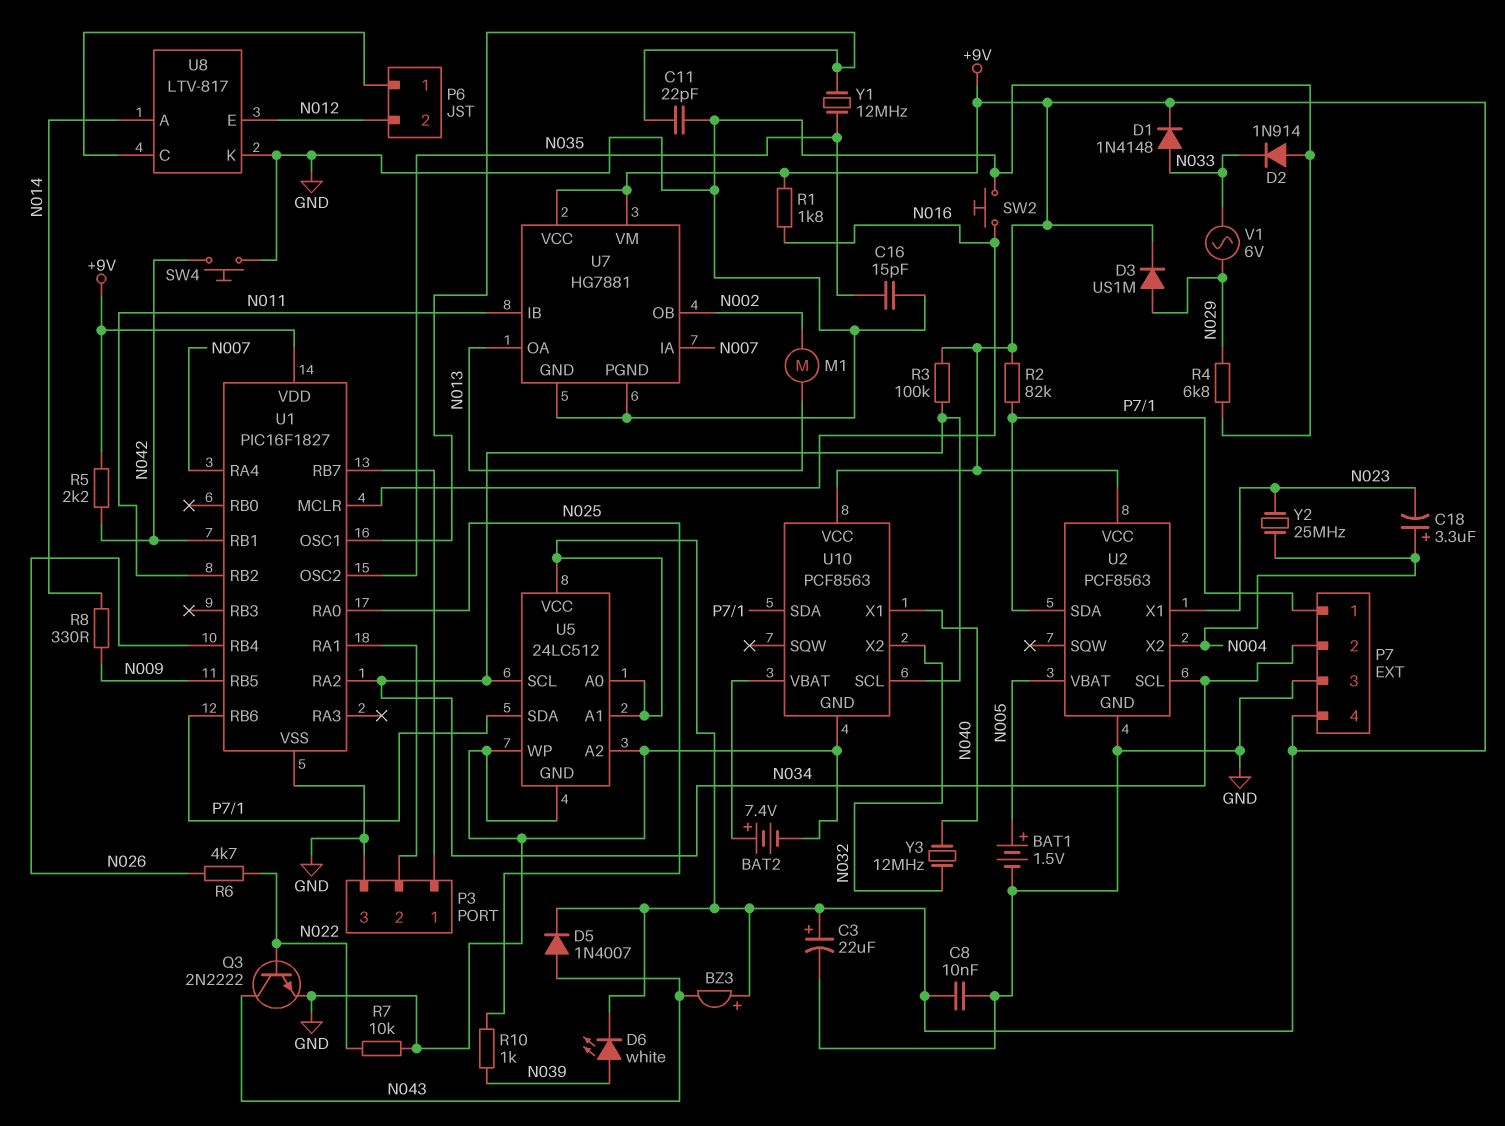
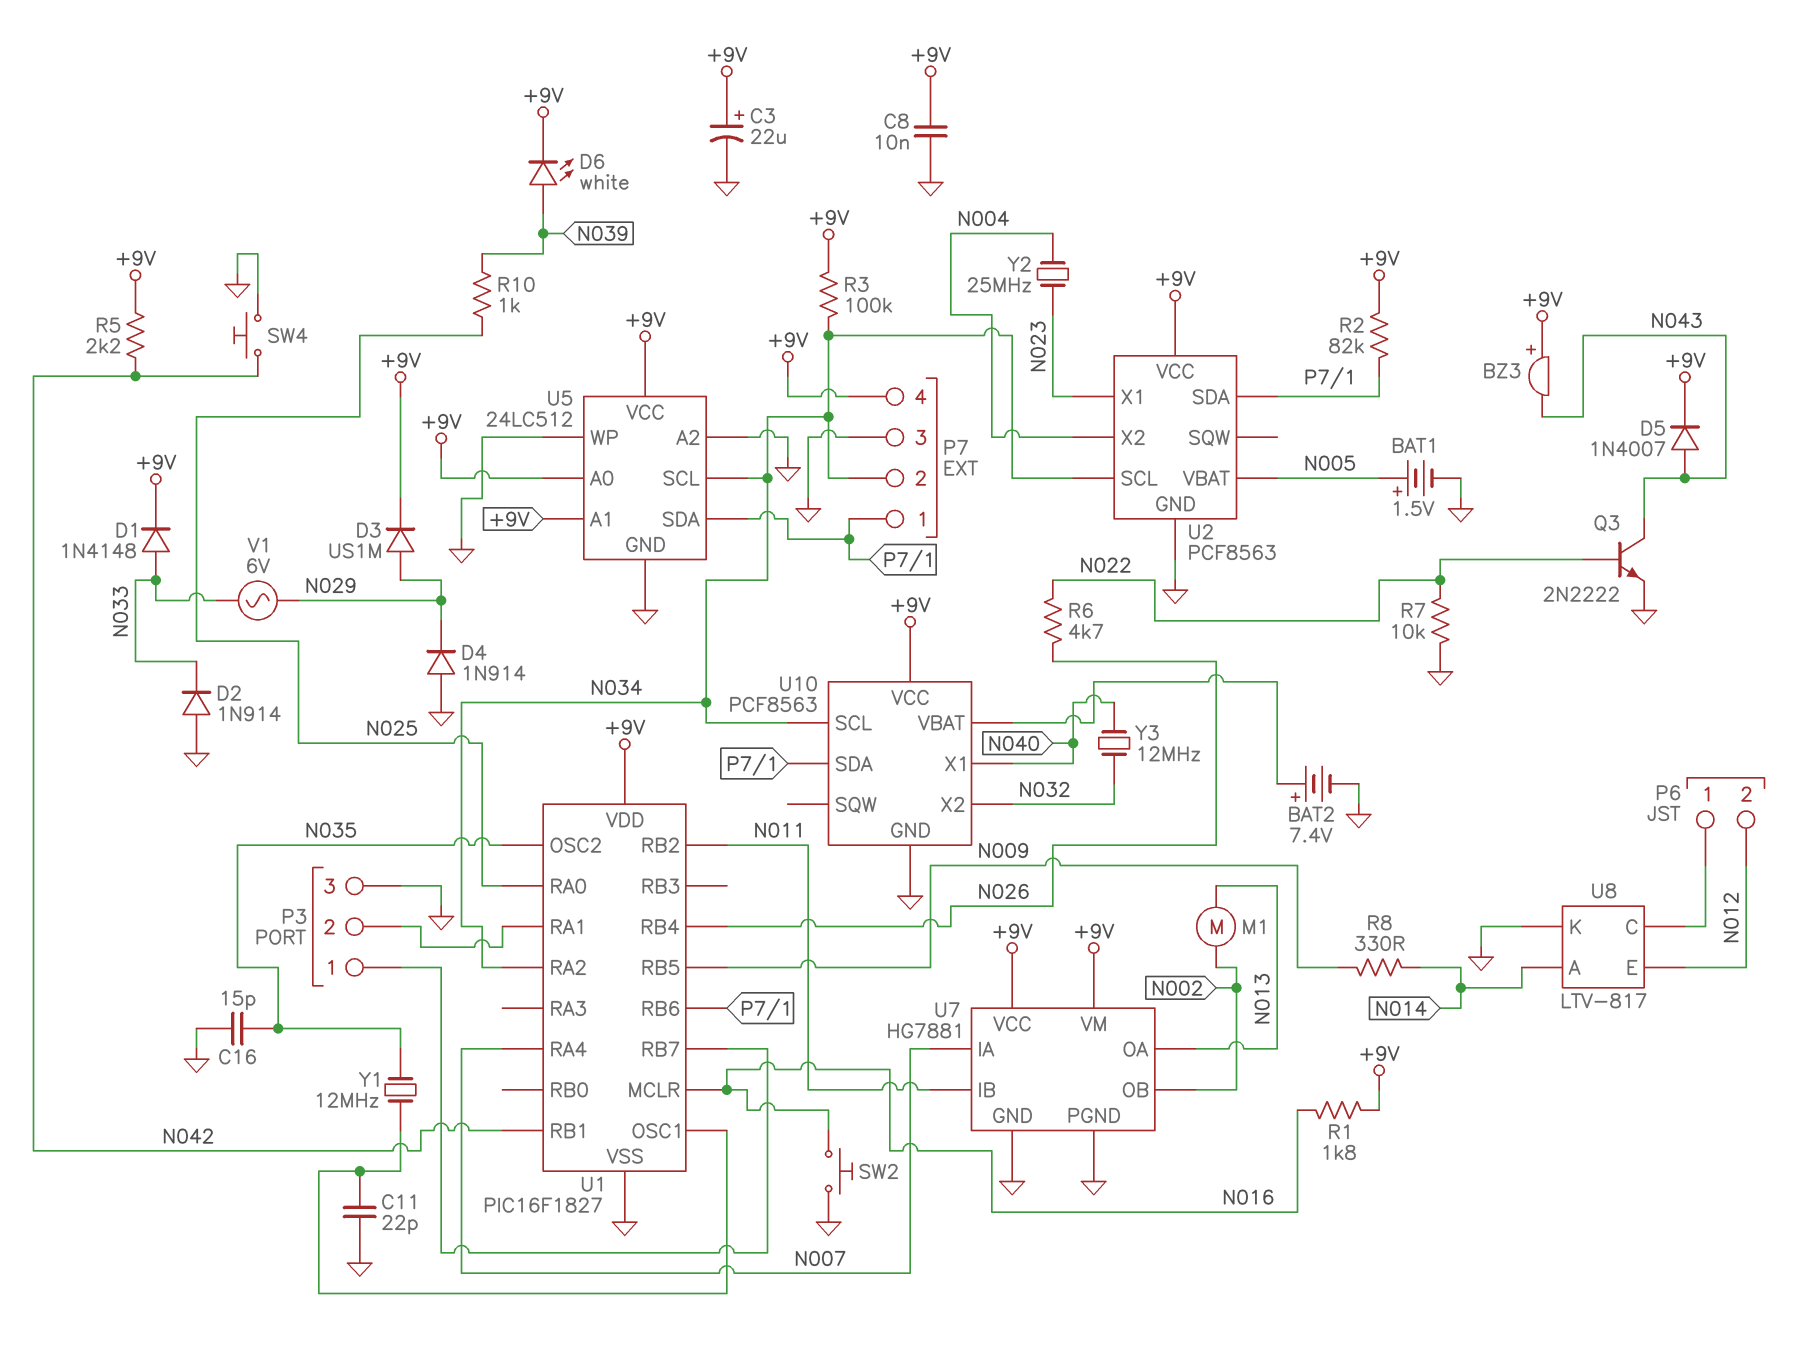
C18: 3.3uF (plus N004, minus N023) -> none
D4: none -> diode 1N914 (A GND, K N029)
R4: 6.8k (GND, N029) -> none

